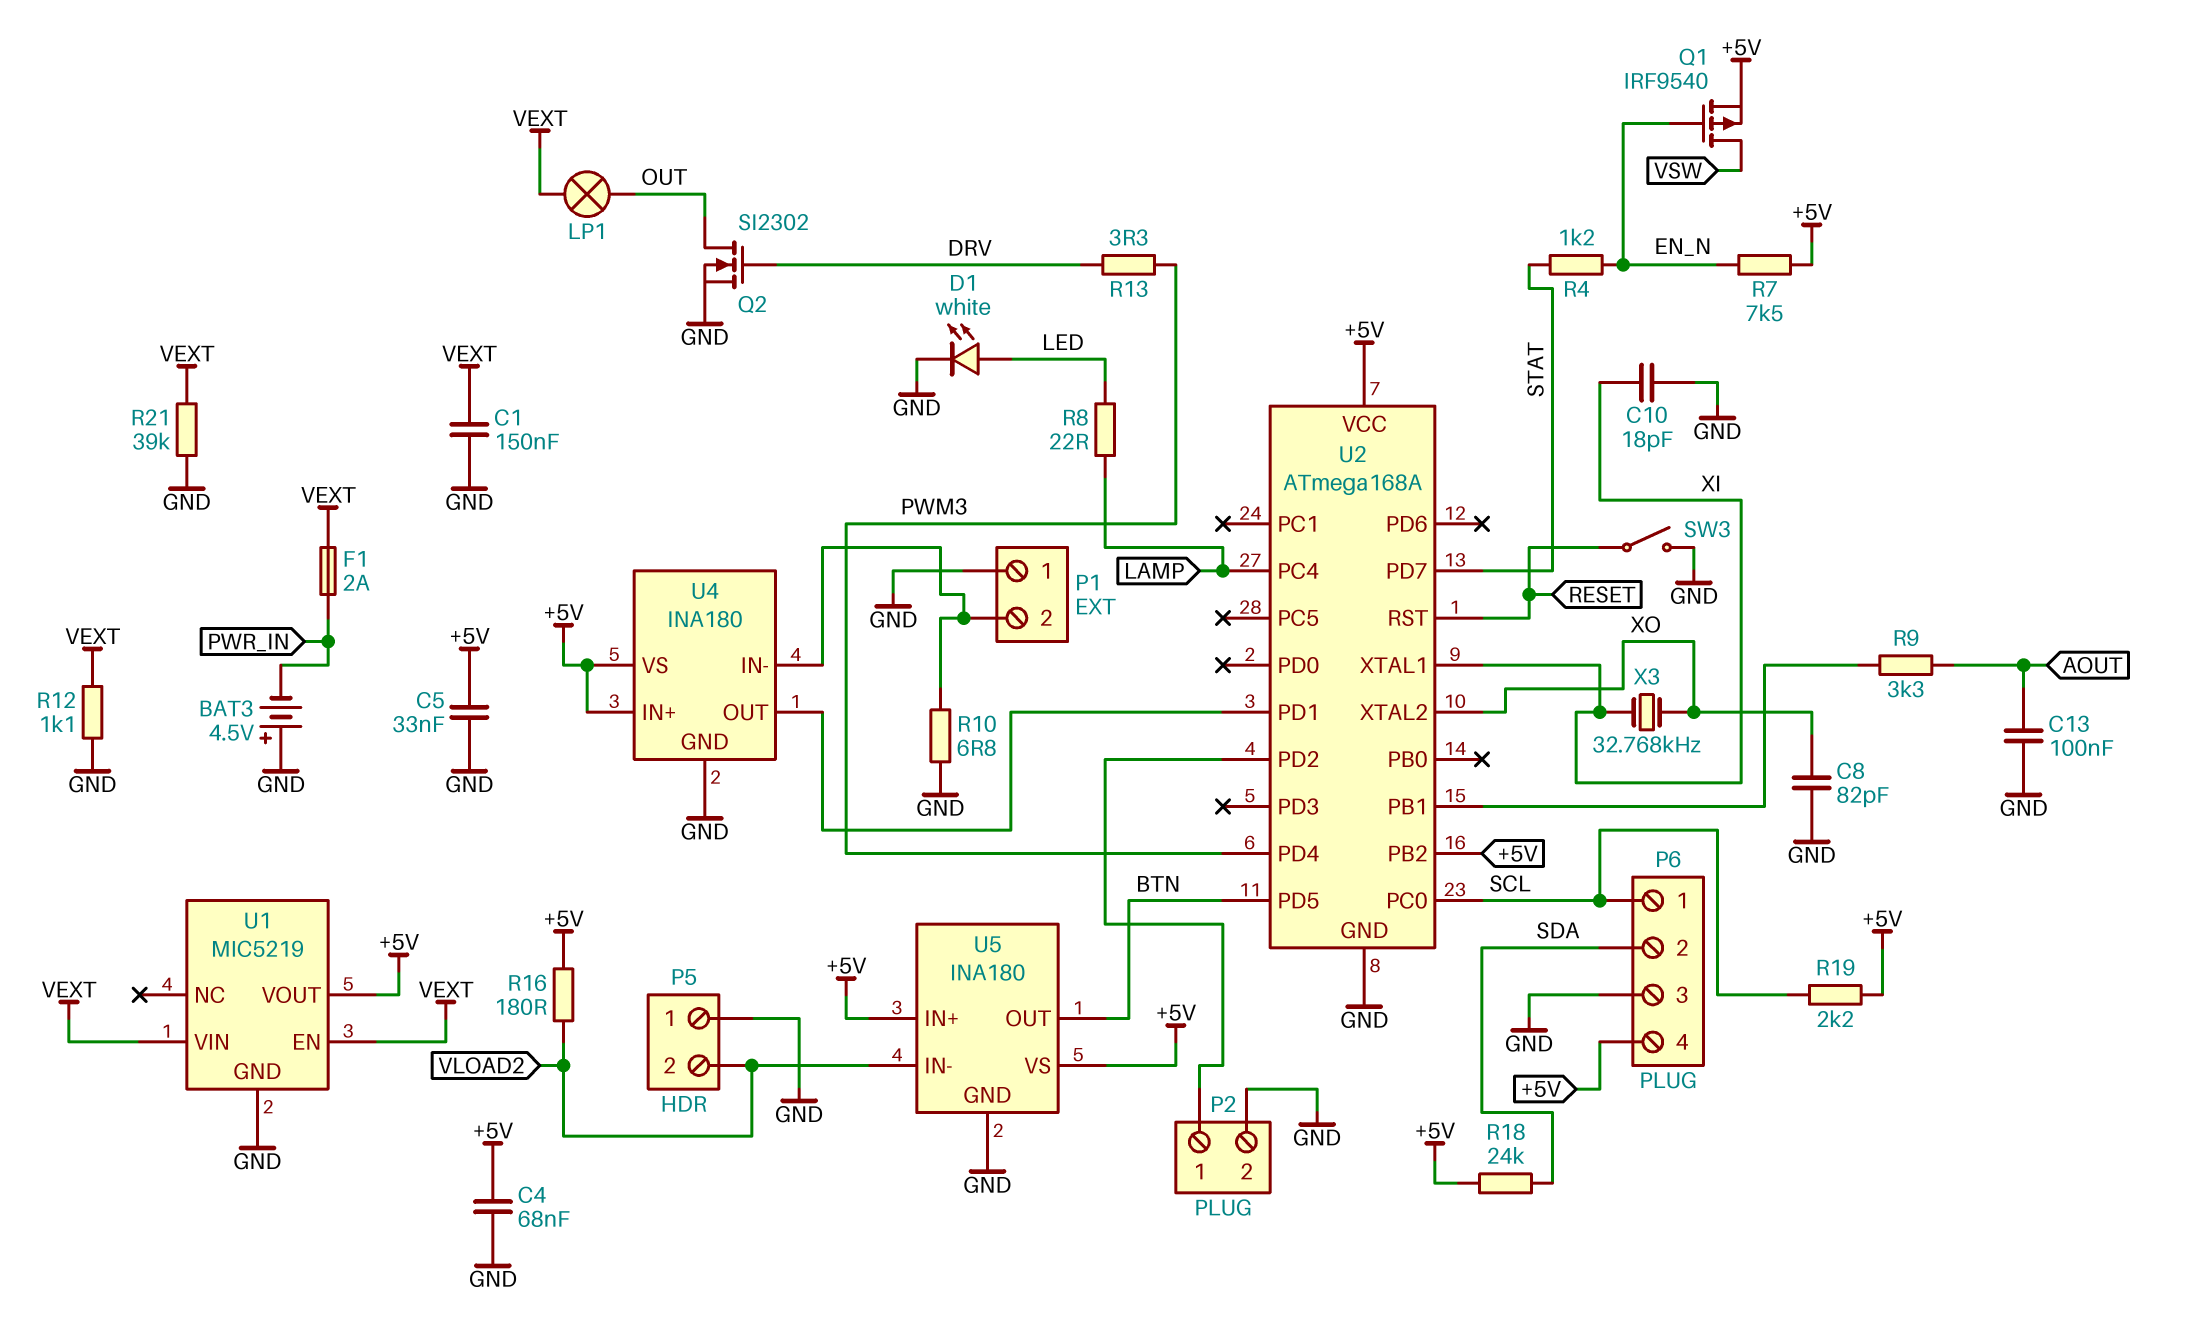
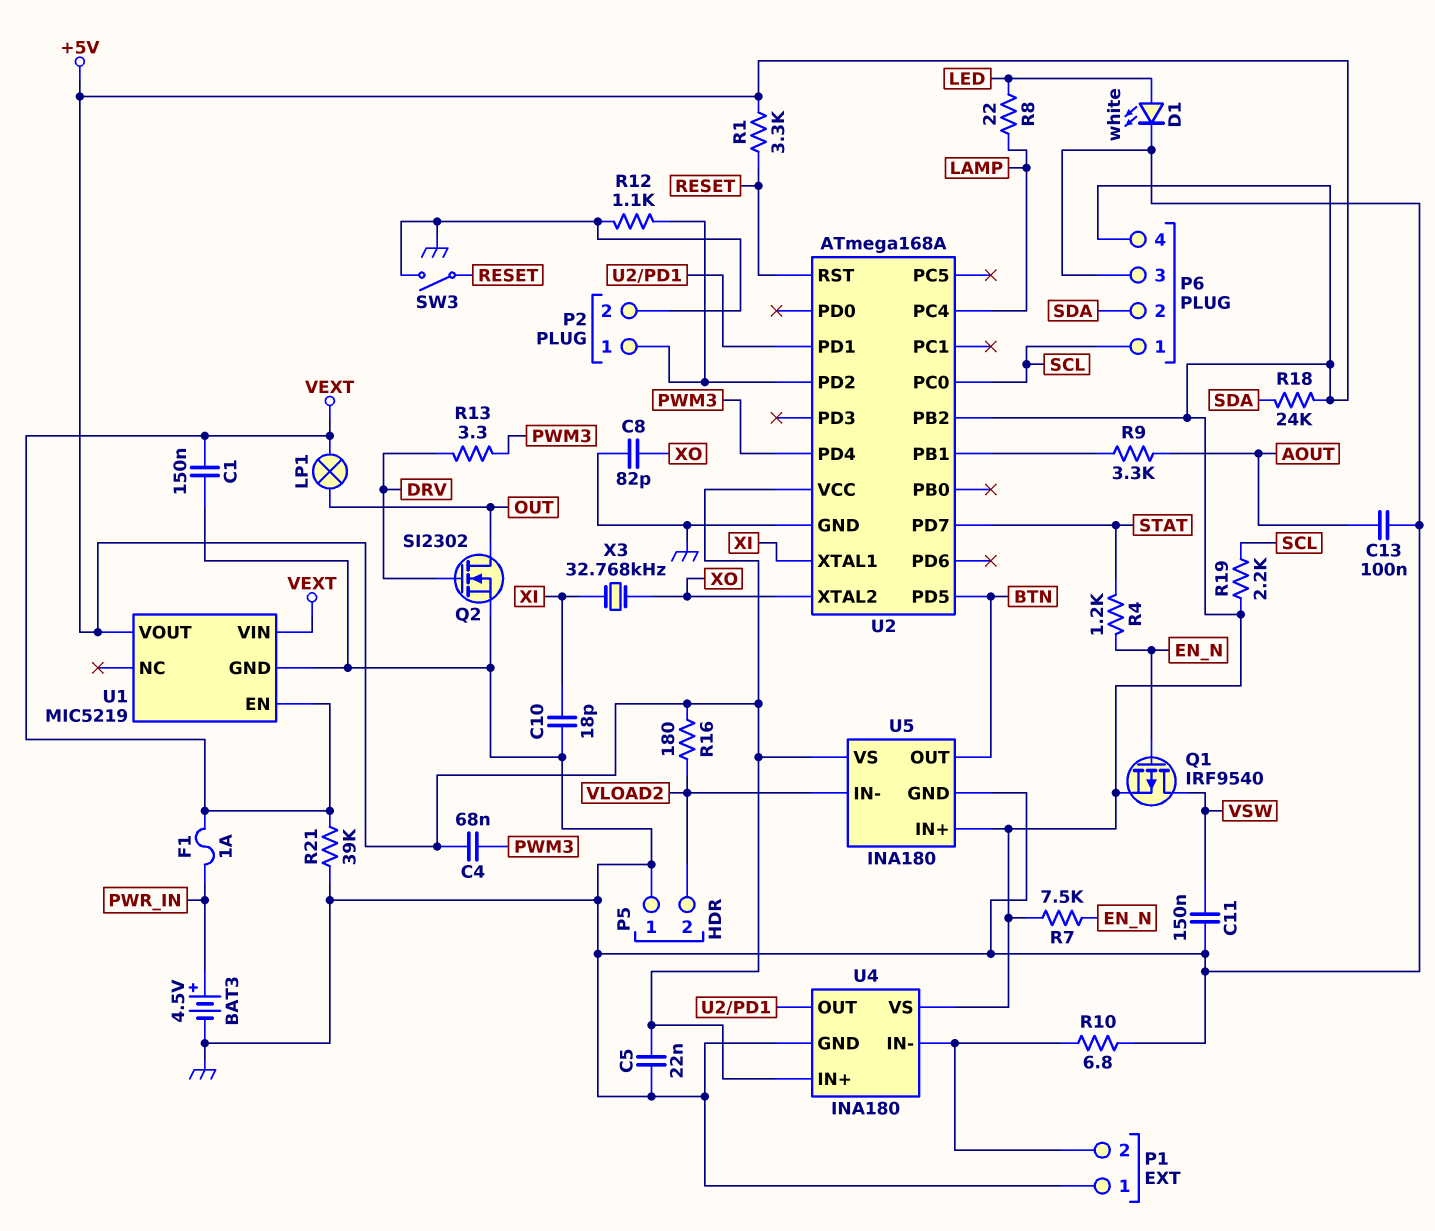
BAT3: 4.5V (plus GND, minus PWR_IN) -> 4.5V (plus PWR_IN, minus GND)
C4: 68nF (+5V, GND) -> 68nF (+5V, PWM3)
C5: 33nF (+5V, GND) -> 22nF (+5V, GND)
C11: none -> 150nF (GND, VSW)
F1: 2A (PWR_IN, VEXT) -> 1A (PWR_IN, VEXT)
R1: none -> 3.3k (+5V, RESET)
R12: 1.1k (GND, VEXT) -> 1.1k (GND, P2/1)

